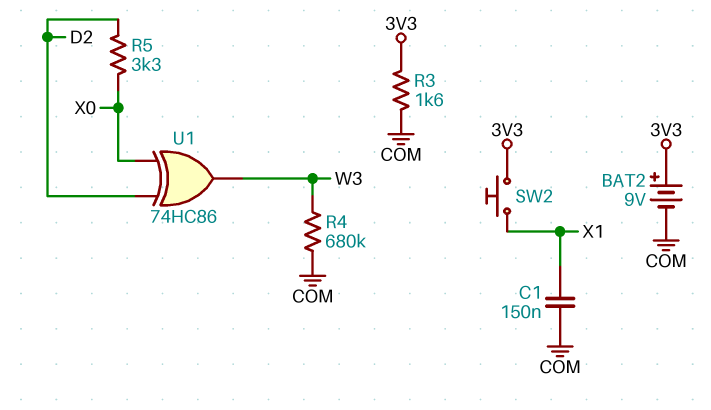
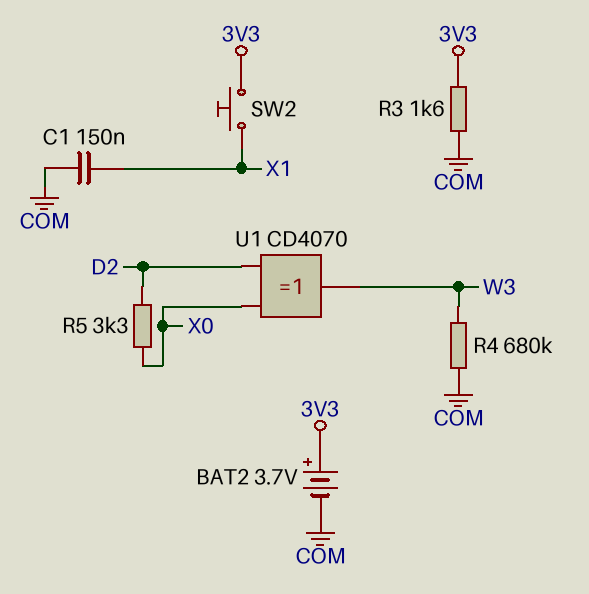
BAT2: 9V (plus 3V3, minus COM) -> 3.7V (plus 3V3, minus COM)
U1: XOR 74HC86 (in D2, in X0, out W3) -> XOR CD4070 (in D2, in X0, out W3)

